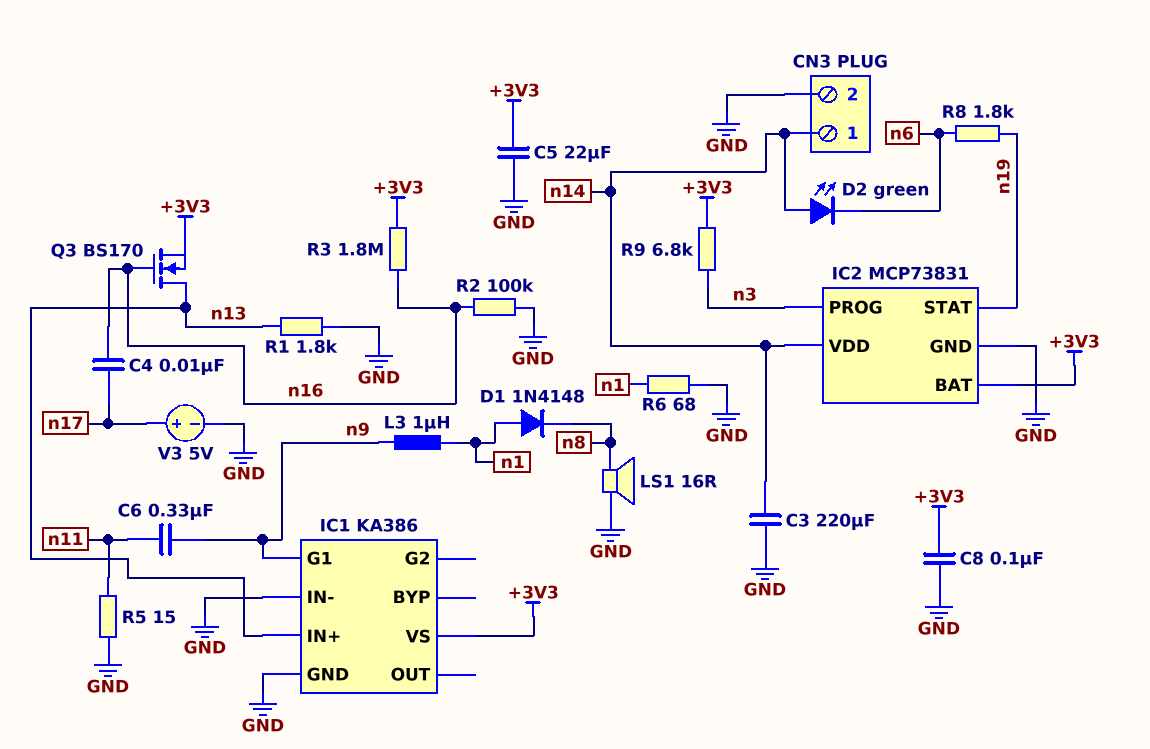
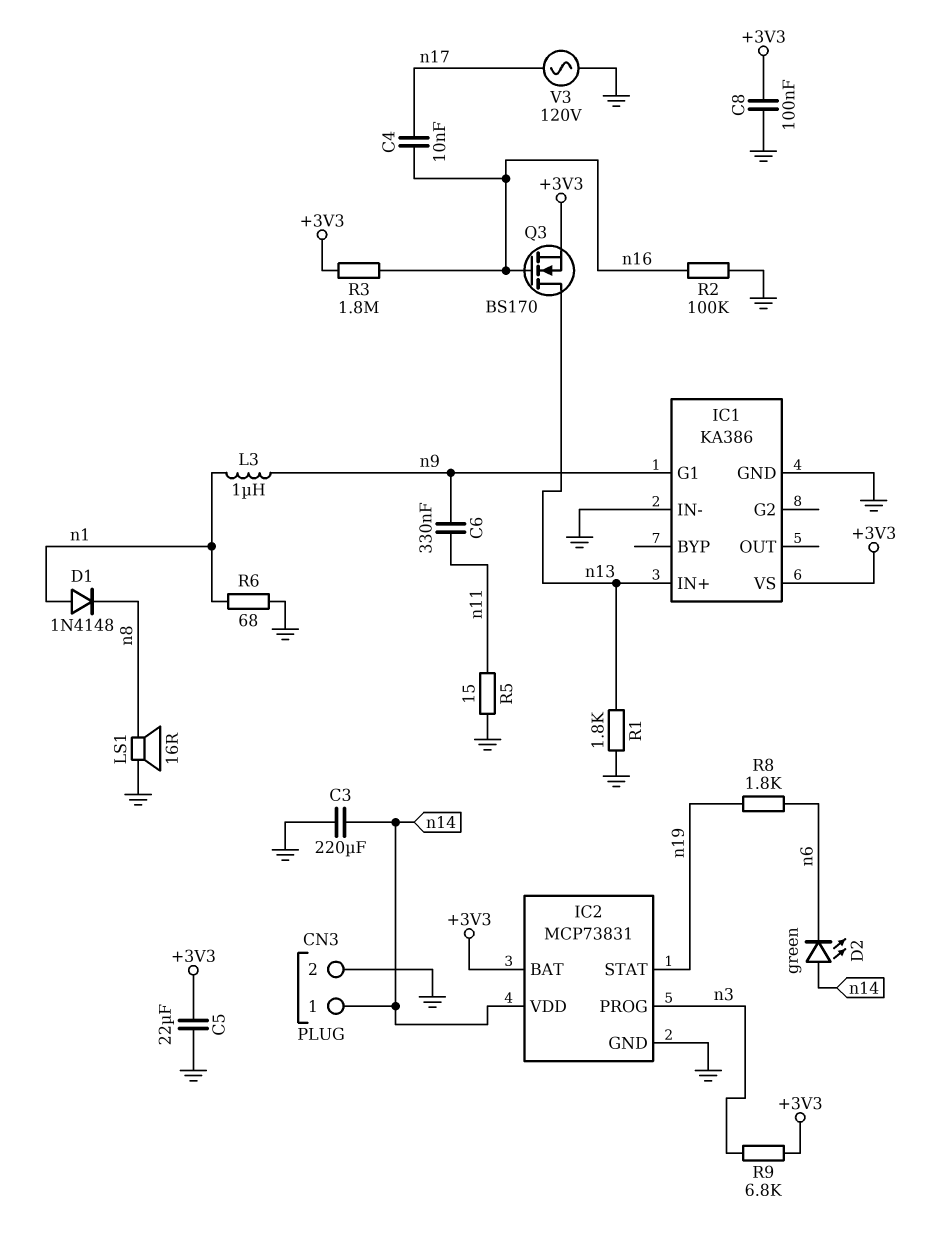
V3: 5V (plus n17, minus GND) -> AC 120V (GND, n17)

